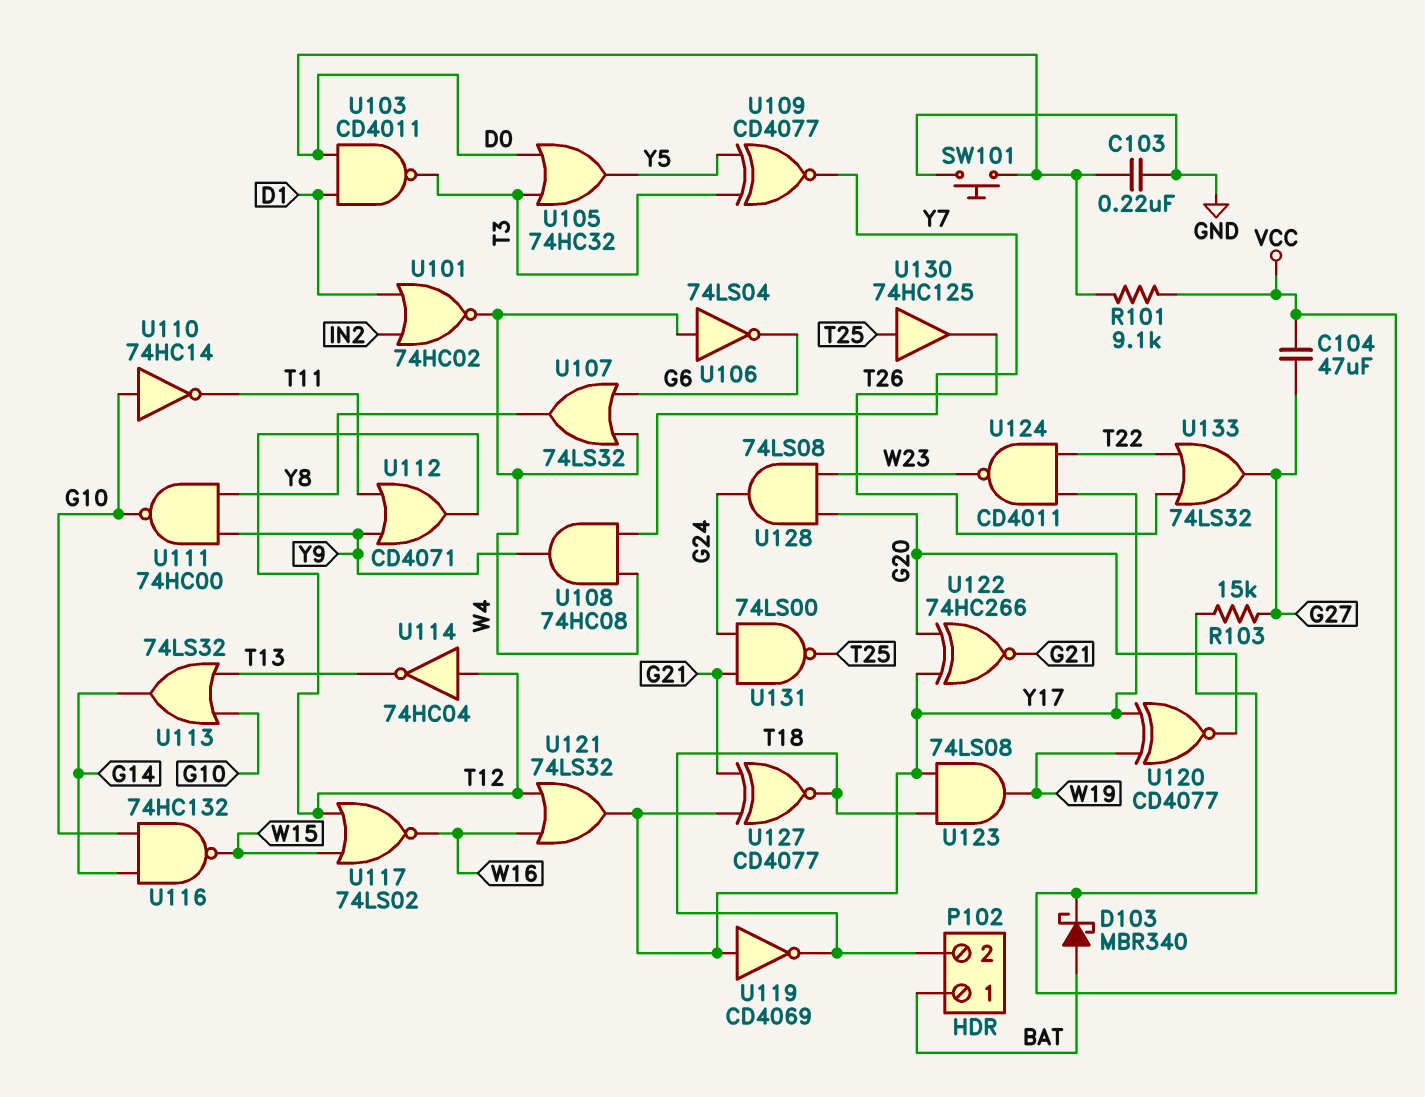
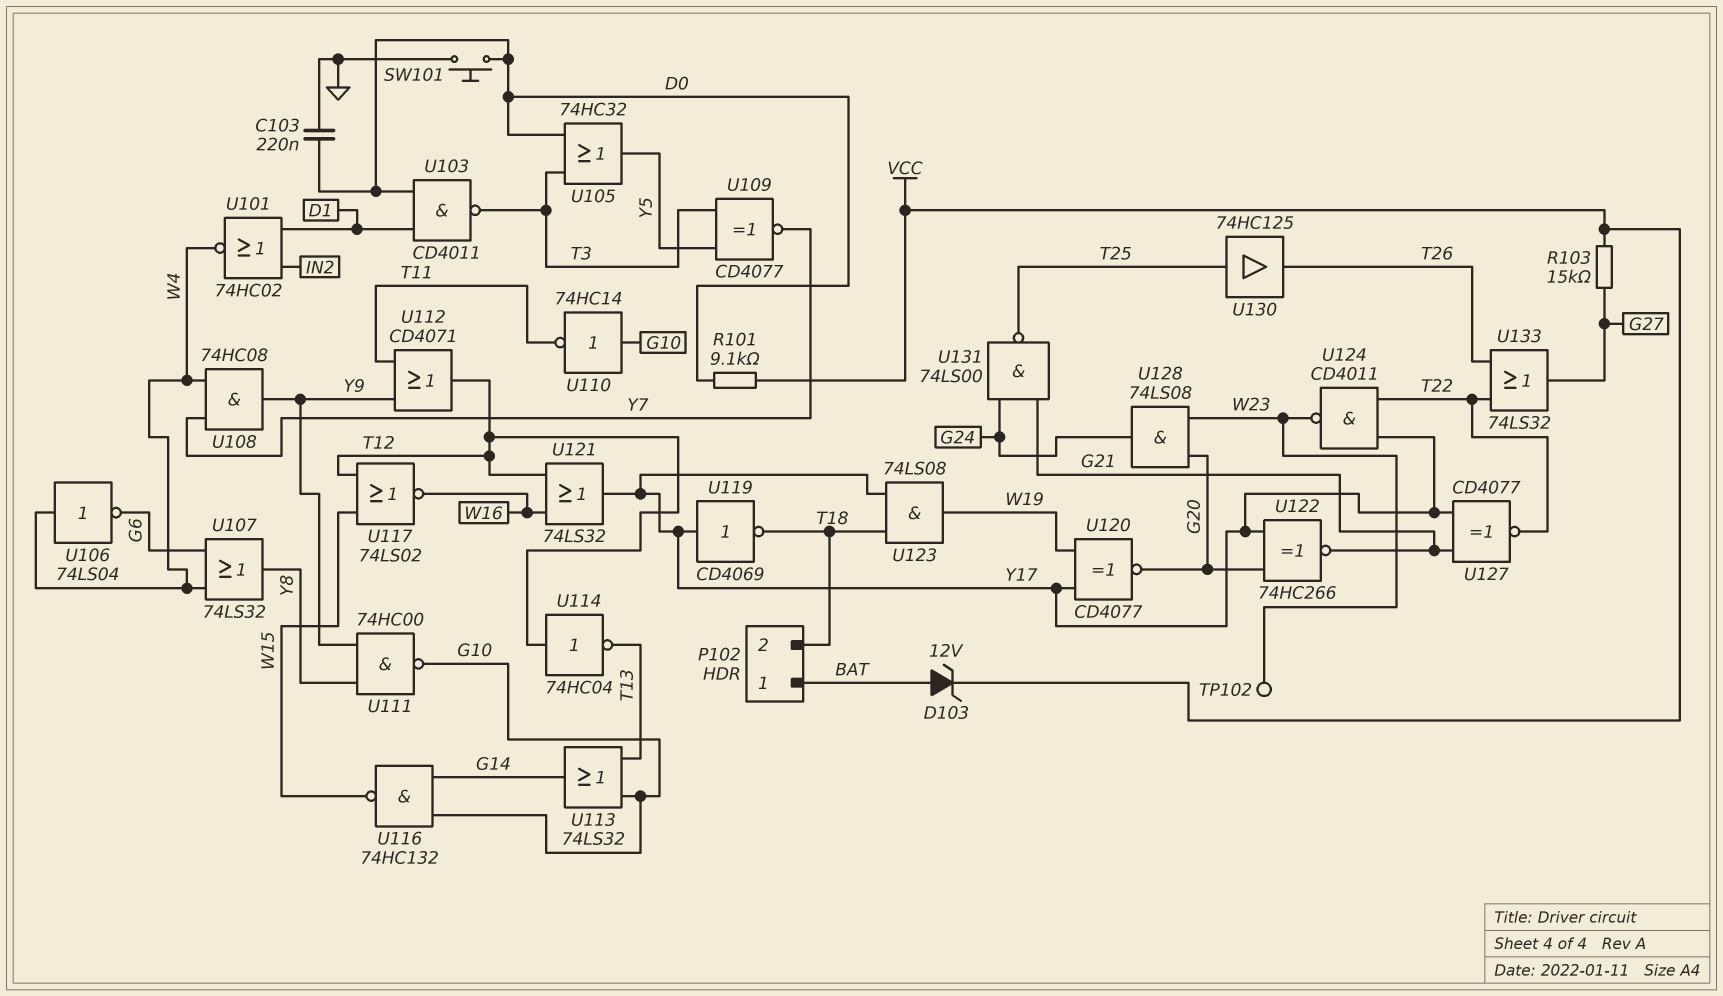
C104: 47uF (G27, VCC) -> none
D103: schottky MBR340 (A BAT, K VCC) -> zener 12V (A BAT, K VCC)
TP102: none -> test point (W23)
U127: XNOR CD4077 (in G21, in Y17, out T18) -> XNOR CD4077 (in G21, in Y17, out T22)

